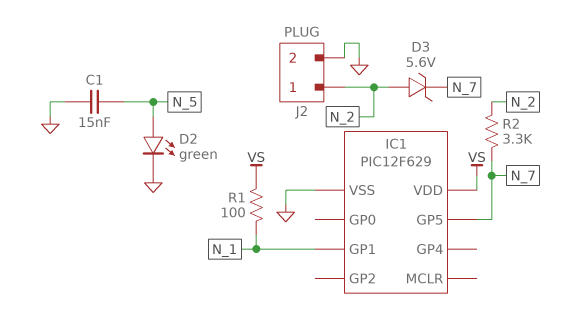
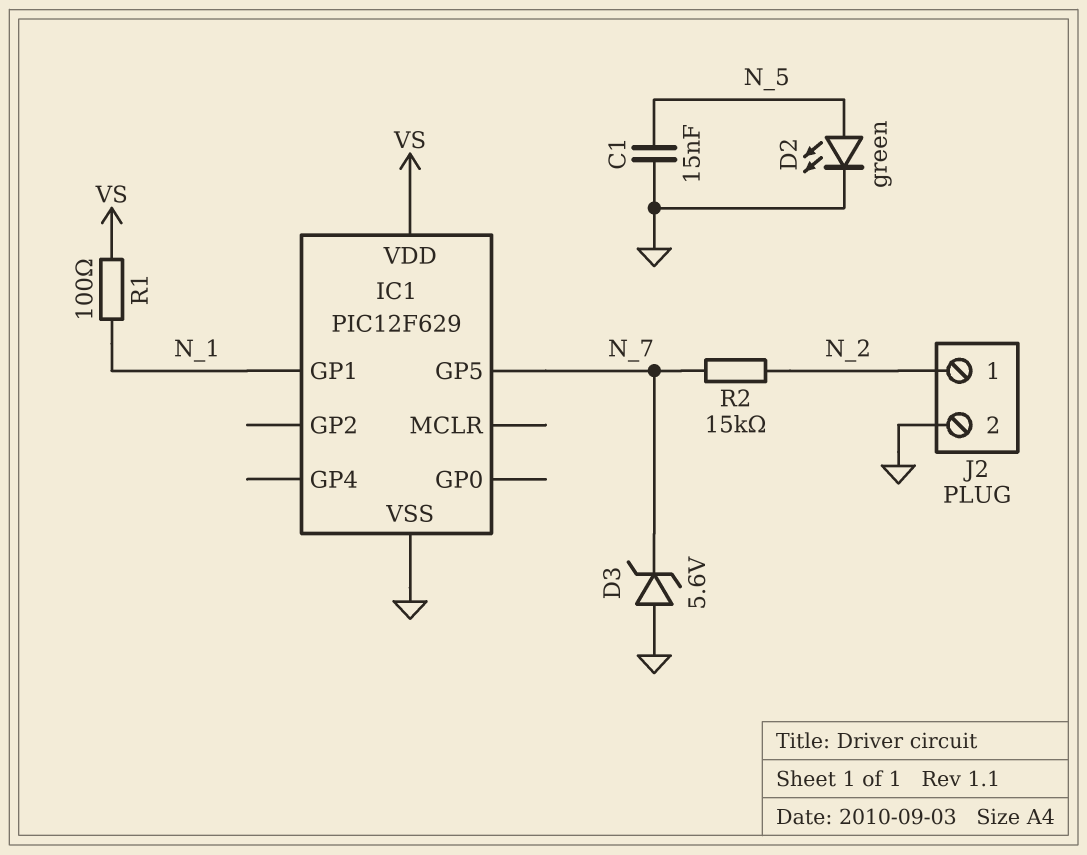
D3: zener 5.6V (A N_2, K N_7) -> zener 5.6V (A GND, K N_7)
R2: 3.3k (N_2, N_7) -> 15k (N_2, N_7)

